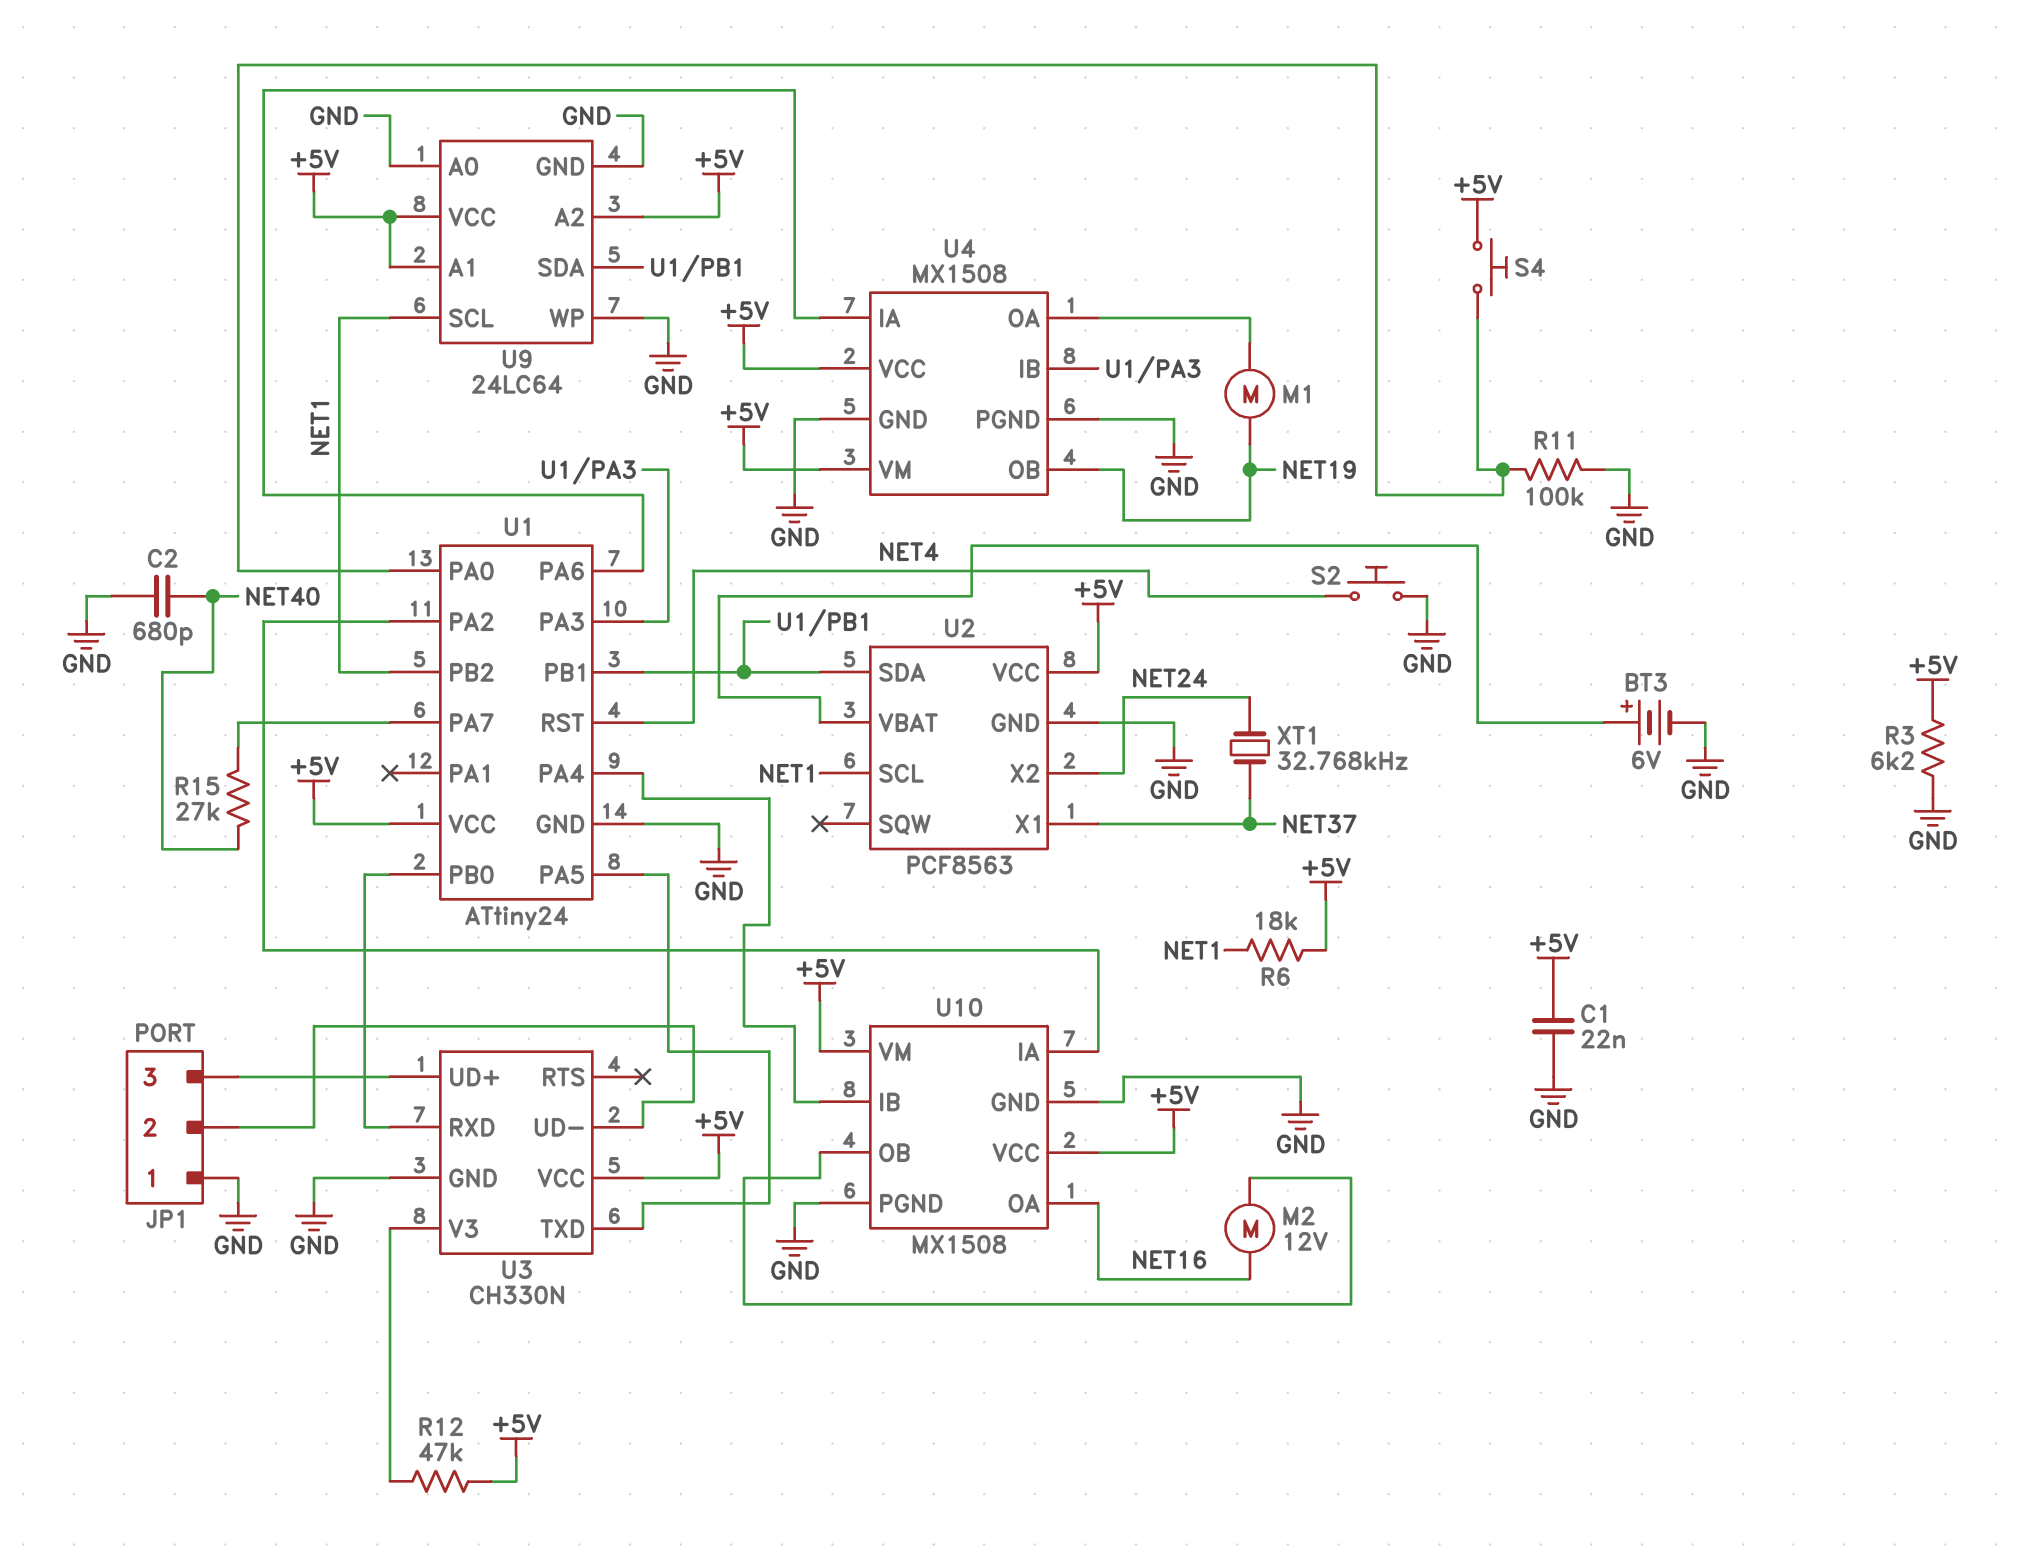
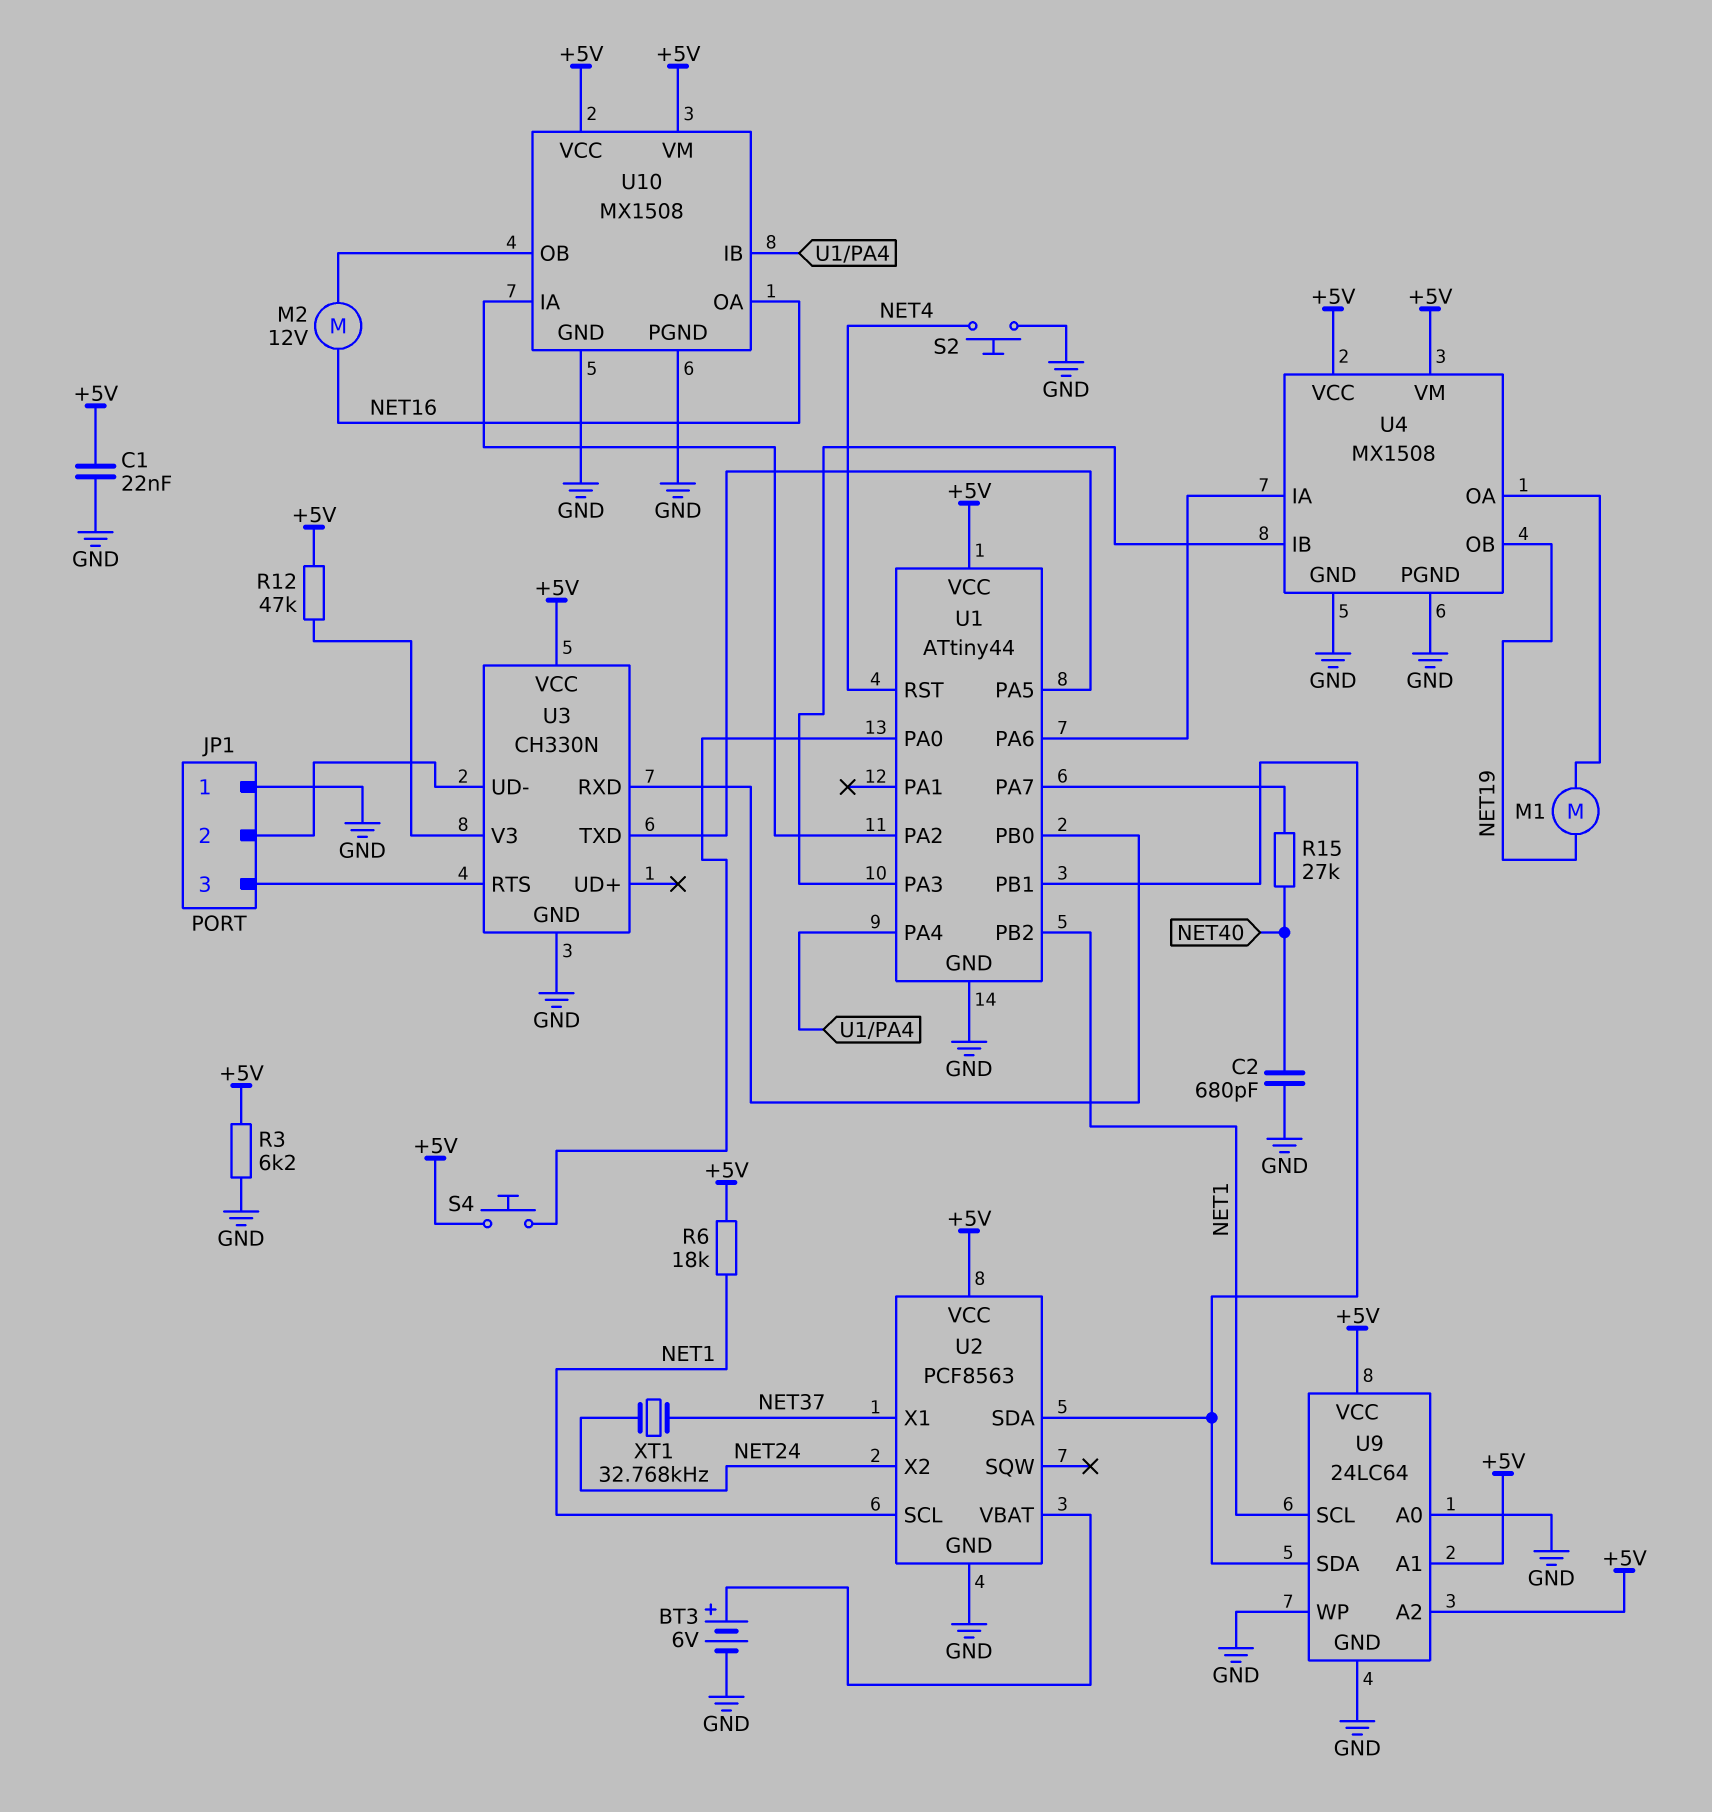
R11: 100k (GND, U1/PA0) -> none
U1: ATtiny24 -> ATtiny44
U3 pin RTS: none -> JP1/3
U3 pin UD+: JP1/3 -> none

